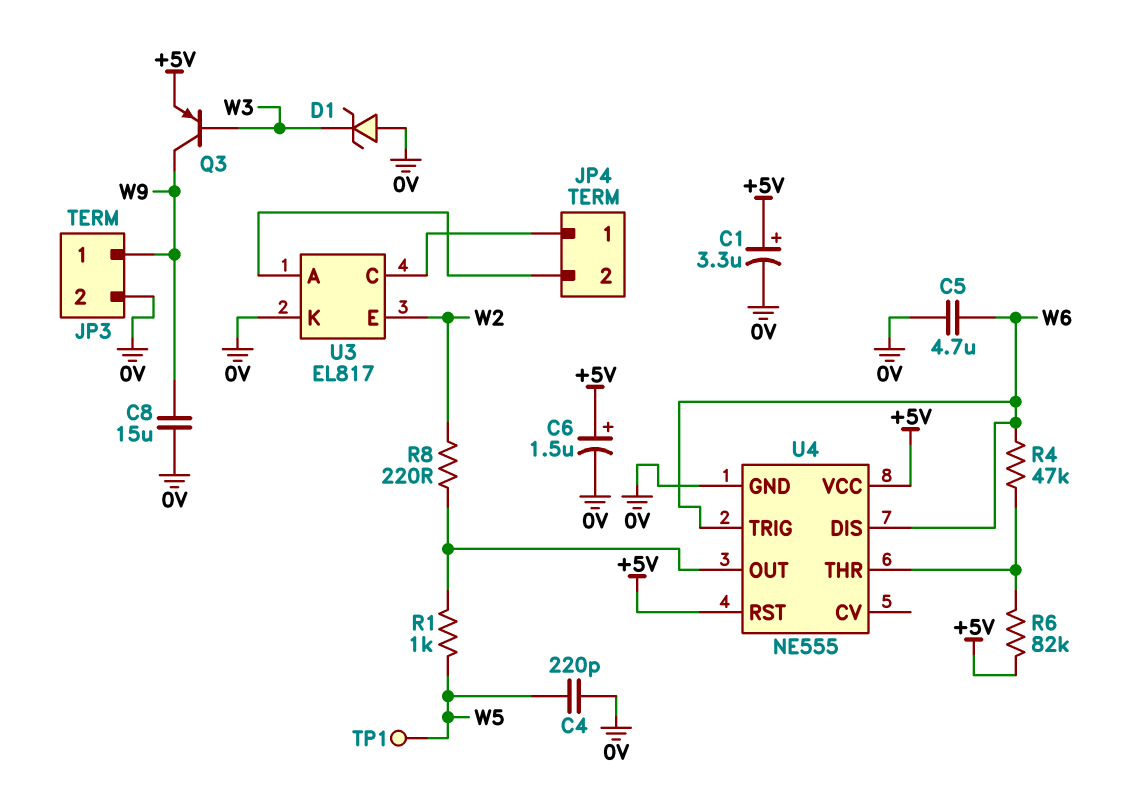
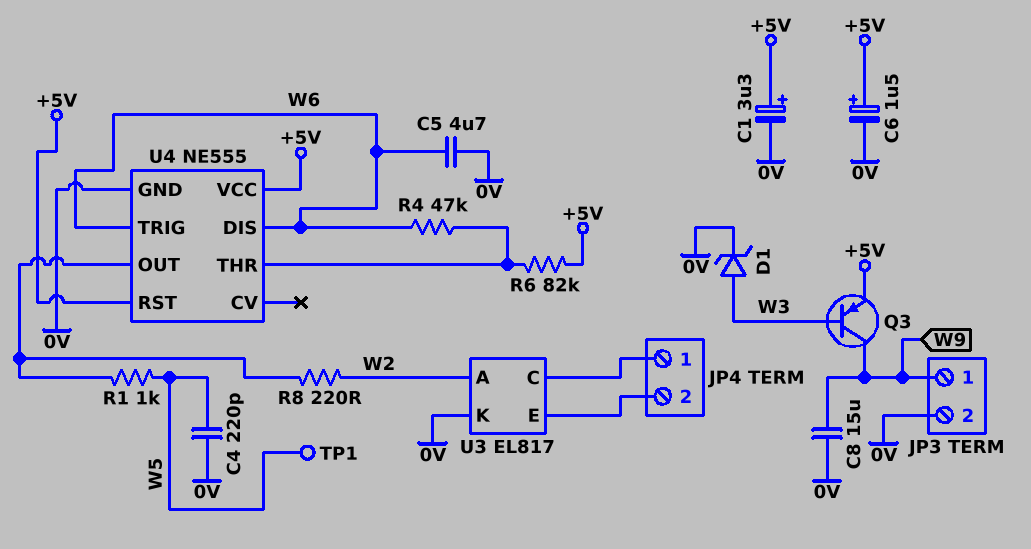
D1: zener (A 0V, K W3) -> zener (A W3, K 0V)
U3 pin A: JP4/2 -> W2
U3 pin E: W2 -> JP4/2

